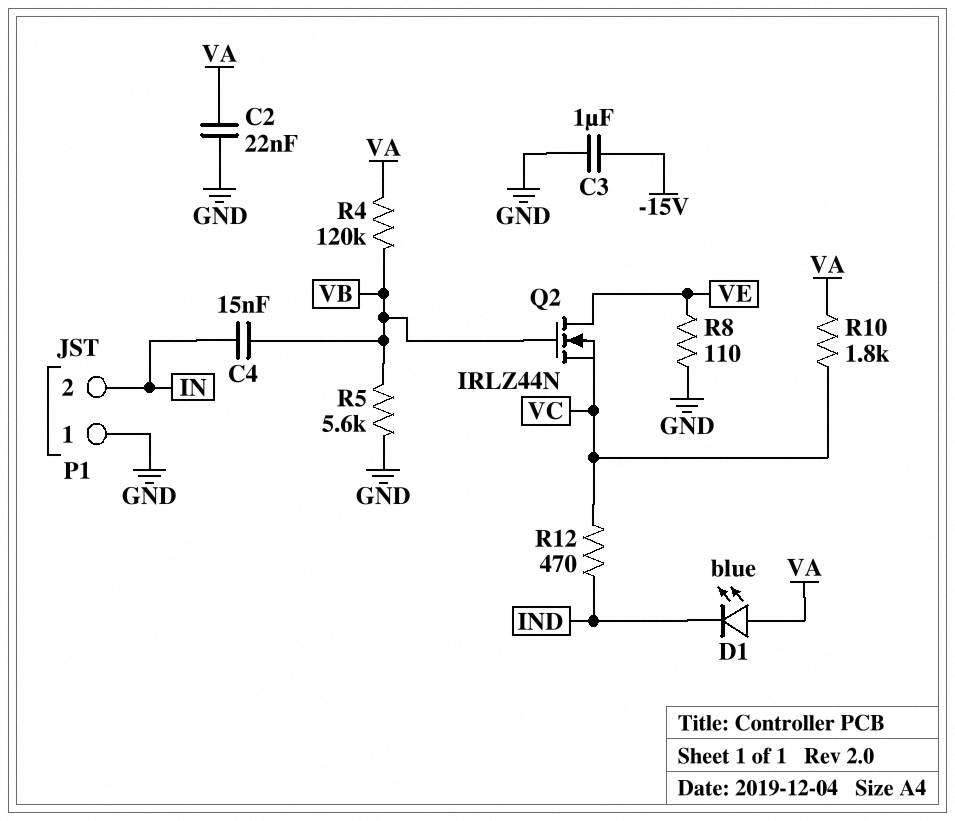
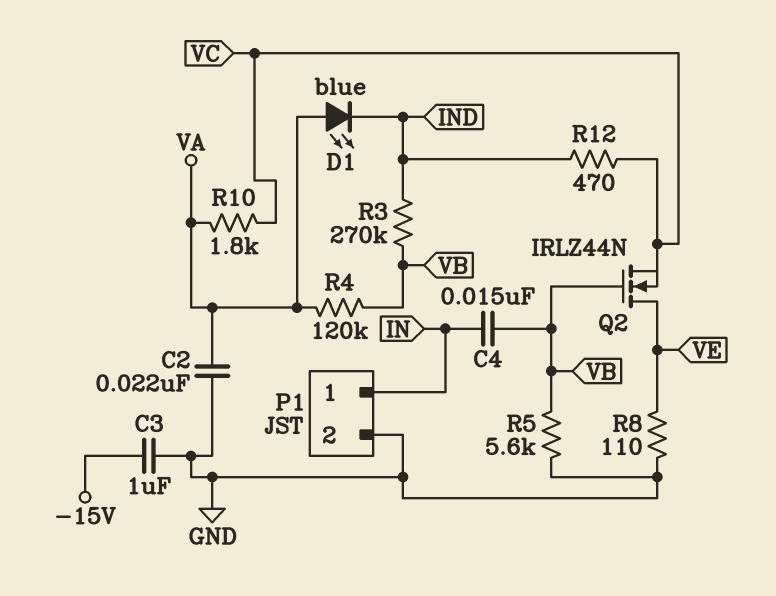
P1 pin 1: GND -> IN
P1 pin 2: IN -> GND
R3: none -> 270k (IND, VB)

